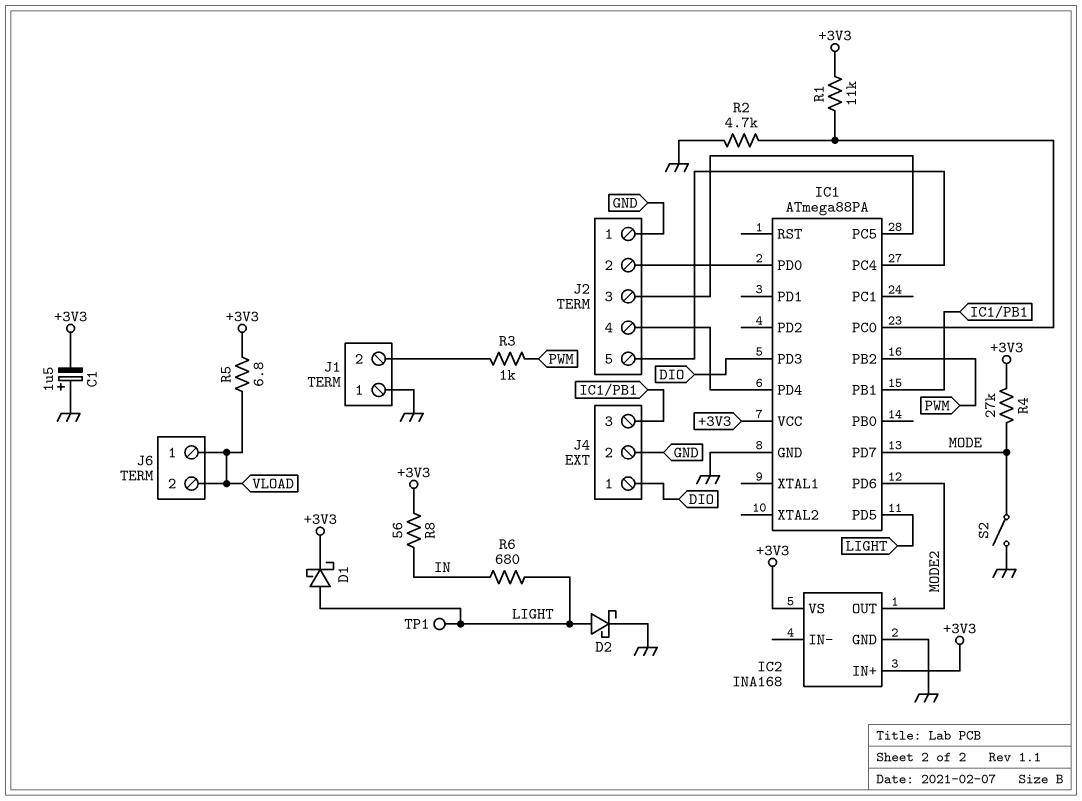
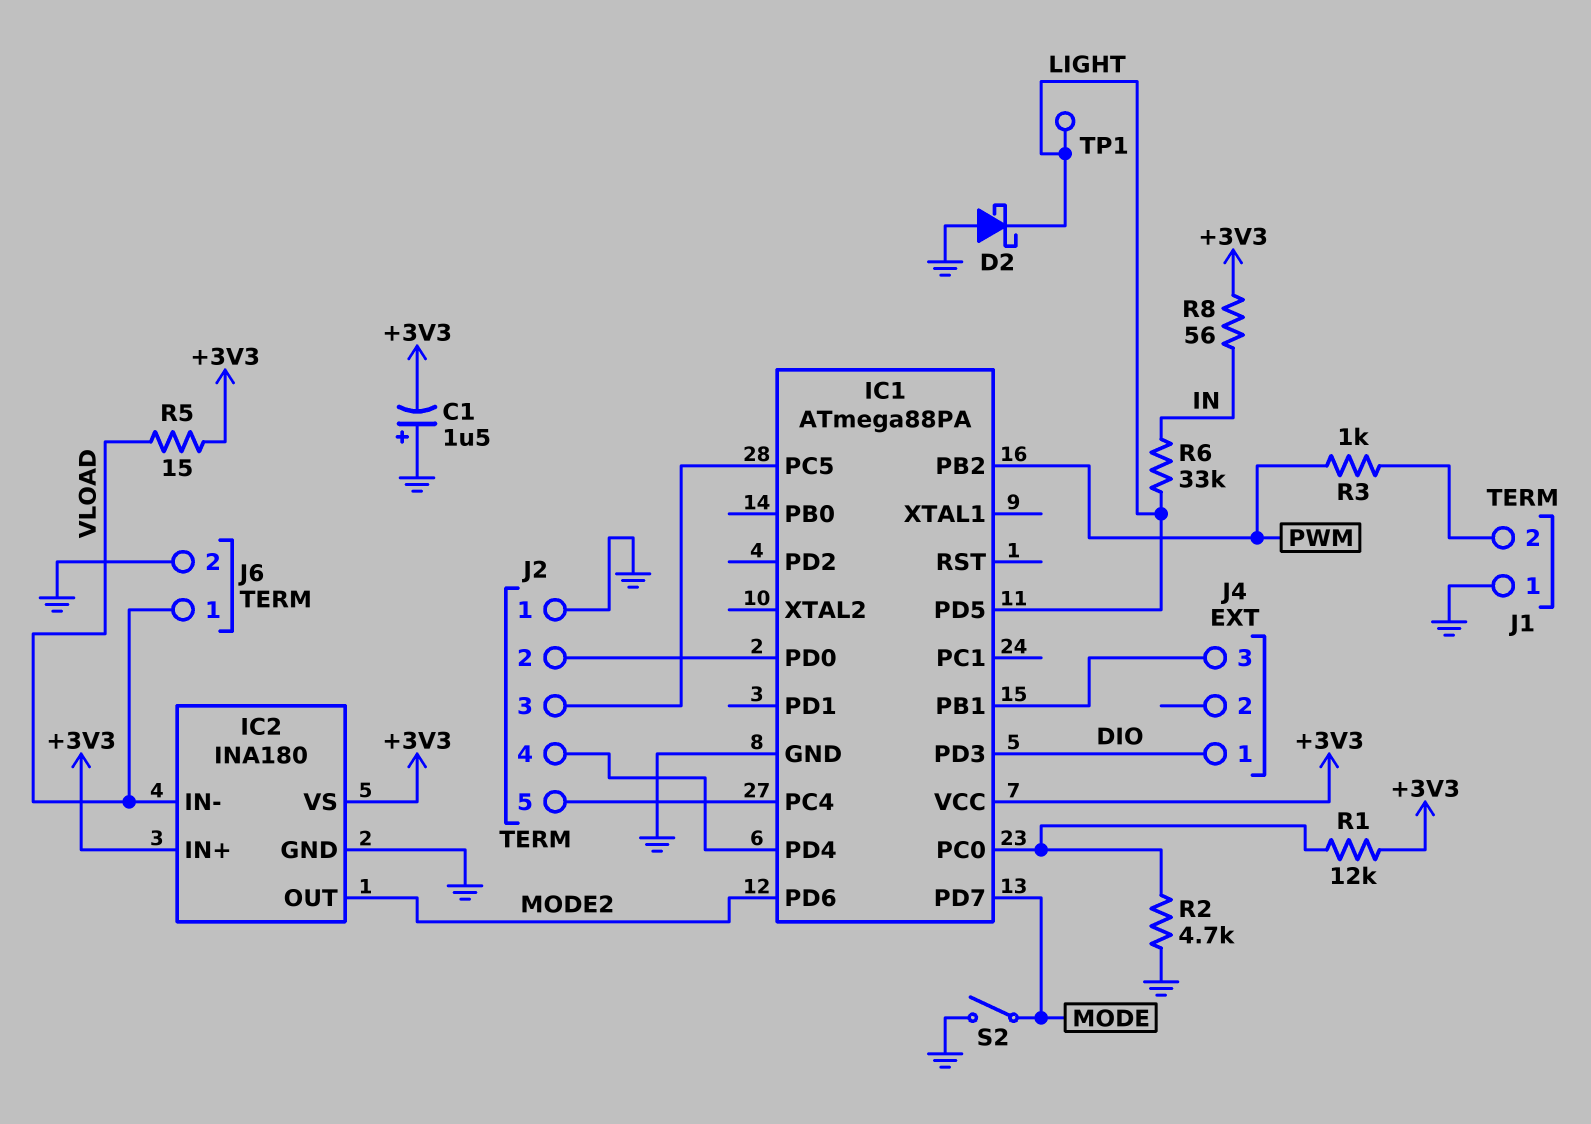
D1: schottky (A LIGHT, K +3V3) -> none
D2: schottky (A LIGHT, K GND) -> schottky (A GND, K LIGHT)
IC2: INA168 -> INA180
IC2 pin IN-: none -> VLOAD
J4 pin 2: GND -> none
J6 pin 2: VLOAD -> GND
R1: 11k (+3V3, IC1/PC0) -> 12k (+3V3, IC1/PC0)
R4: 27k (+3V3, MODE) -> none
R5: 6.8 (+3V3, VLOAD) -> 15 (+3V3, VLOAD)
R6: 680 (IN, LIGHT) -> 33k (IN, LIGHT)

